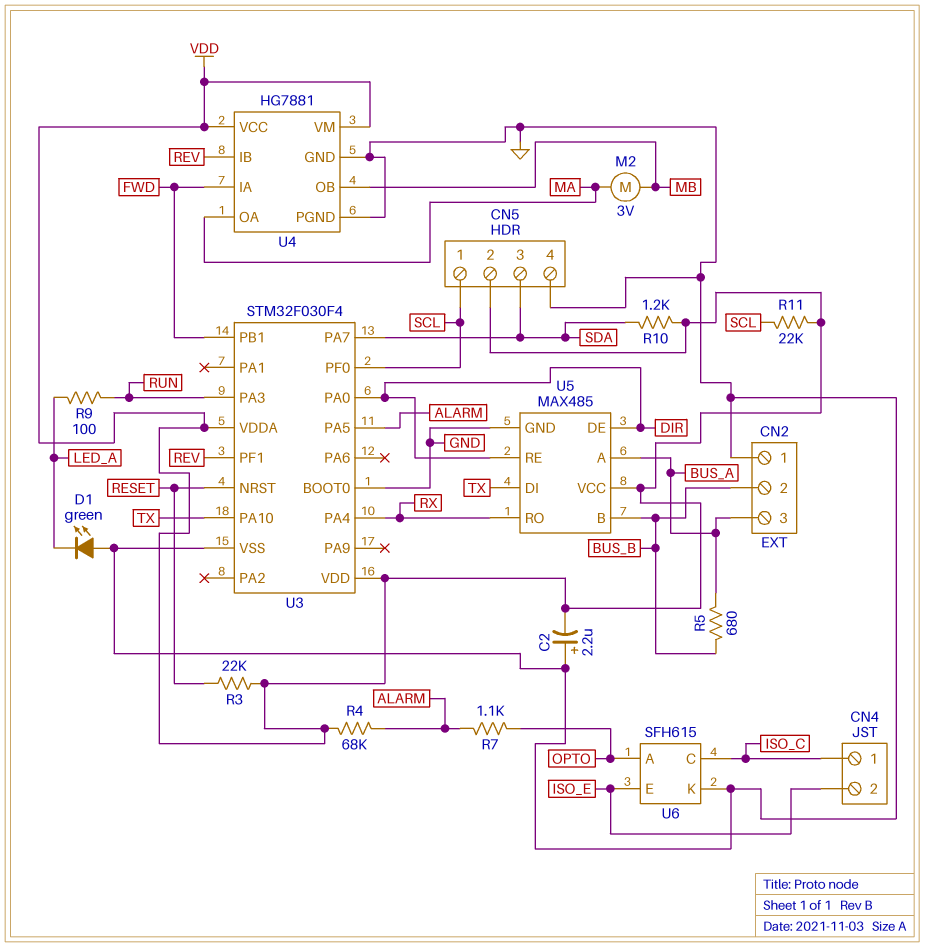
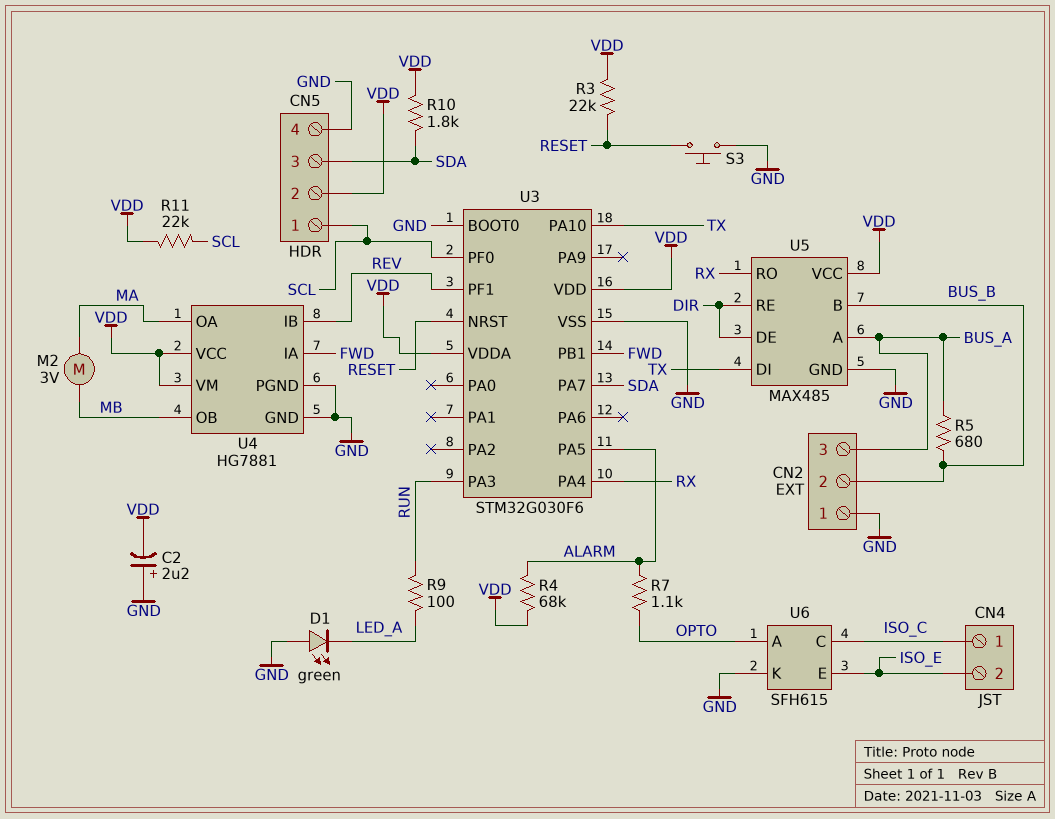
R10: 1.2k (SDA, VDD) -> 1.8k (SDA, VDD)
S3: none -> button (GND, RESET)
U3: STM32F030F4 -> STM32G030F6
U3 pin PA0: DIR -> none

